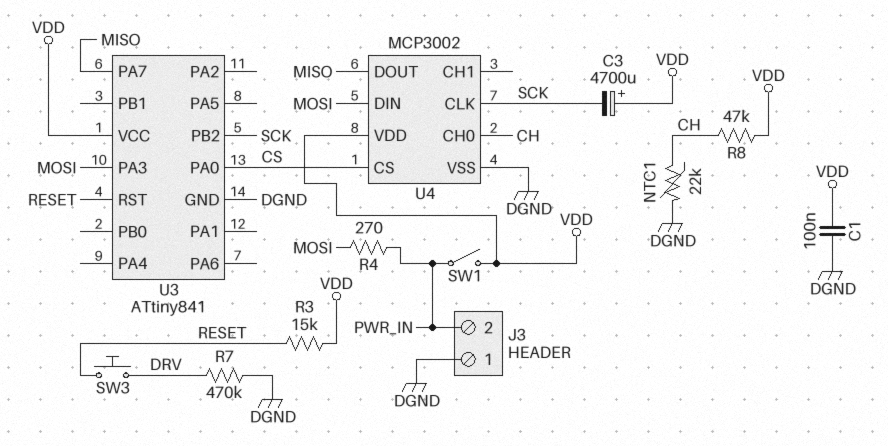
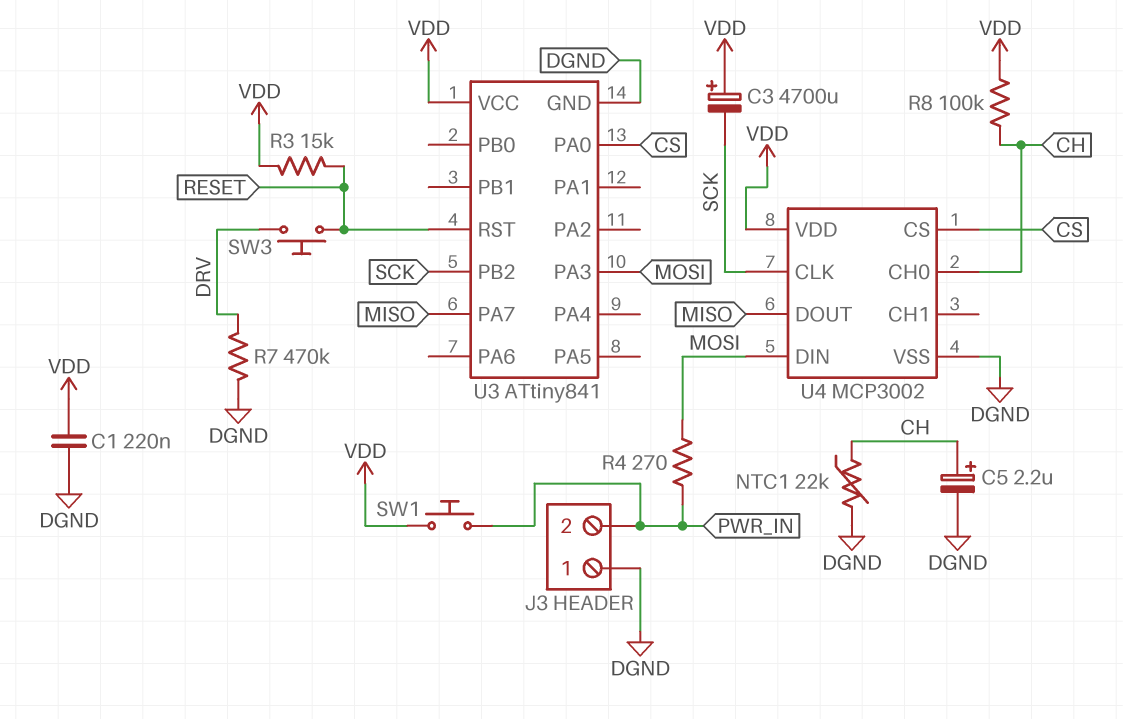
C1: 100nF (DGND, VDD) -> 220nF (DGND, VDD)
C5: none -> 2.2uF (plus CH, minus DGND)
R8: 47k (CH, VDD) -> 100k (CH, VDD)
SW1: switch (PWR_IN, VDD) -> button (PWR_IN, VDD)

